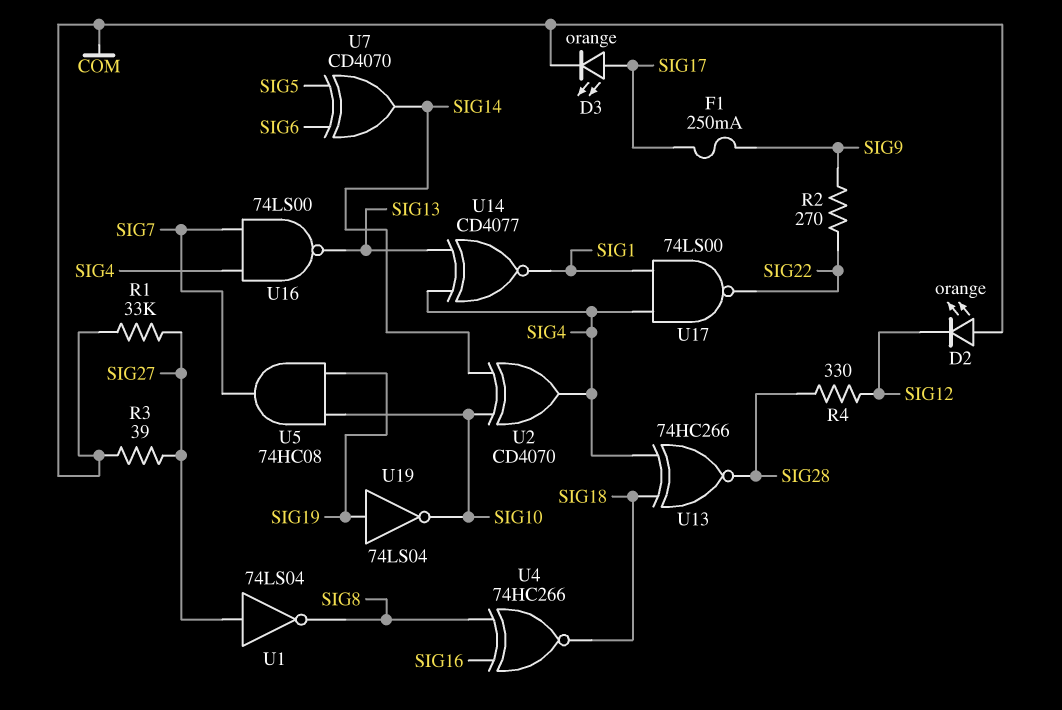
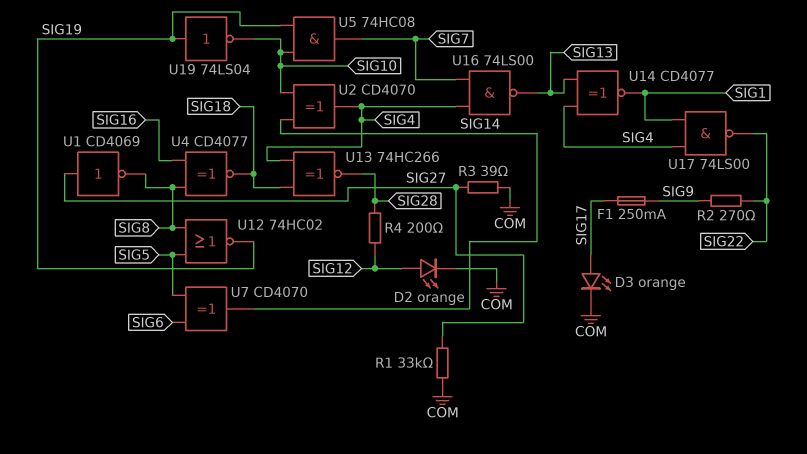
D2: LED orange (A COM, K SIG12) -> LED orange (A SIG12, K COM)
R4: 330 (SIG12, SIG28) -> 200 (SIG12, SIG28)
U1: NOT 74LS04 (in SIG27, out SIG8) -> NOT CD4069 (in SIG27, out SIG8)
U4: XNOR 74HC266 (in SIG8, in SIG16, out SIG18) -> XNOR CD4077 (in SIG8, in SIG16, out SIG18)
U12: none -> NOR 74HC02 (in SIG5, in SIG8, out SIG19)

